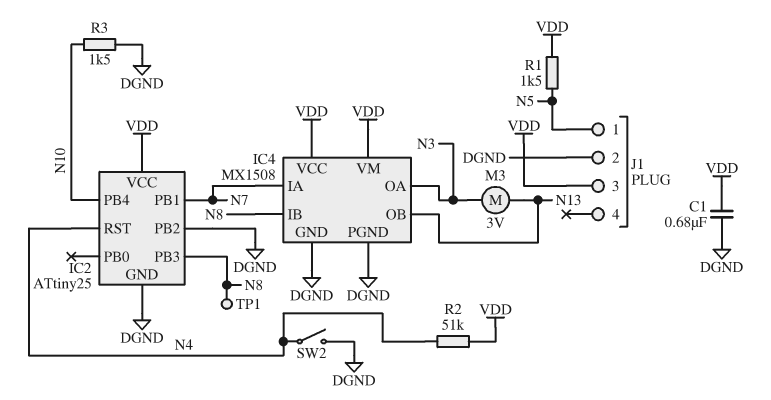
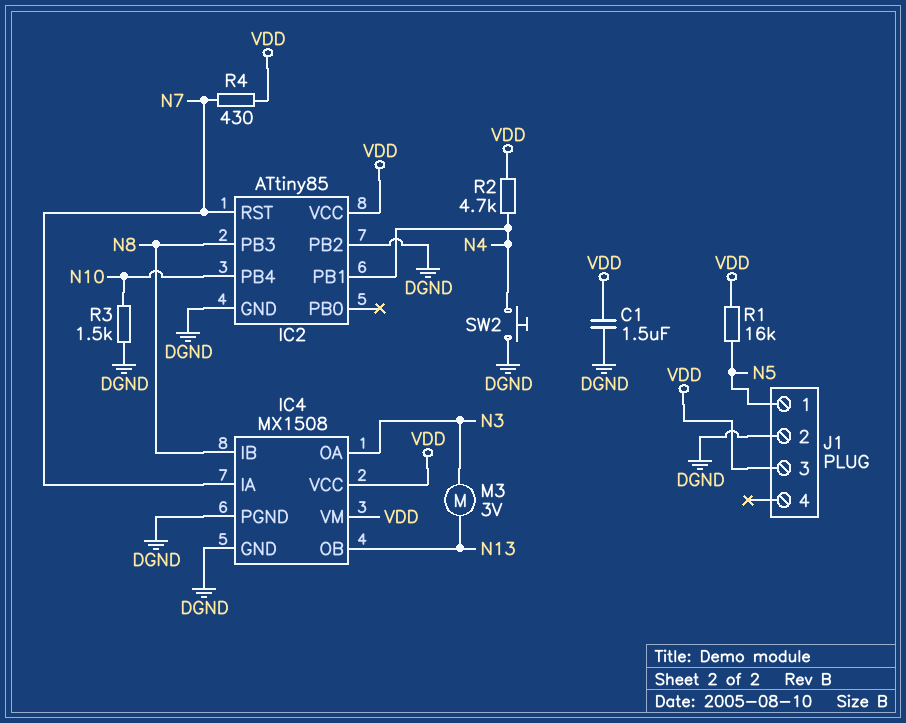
C1: 680nF (DGND, VDD) -> 1.5uF (DGND, VDD)
IC2: ATtiny25 -> ATtiny85
IC2 pin PB1: N7 -> N4
IC2 pin RST: N4 -> N7
R1: 1.5k (N5, VDD) -> 16k (N5, VDD)
R2: 51k (N4, VDD) -> 4.7k (N4, VDD)
R4: none -> 430 (N7, VDD)
SW2: switch (DGND, N4) -> button (DGND, N4)
TP1: test point (N8) -> none

